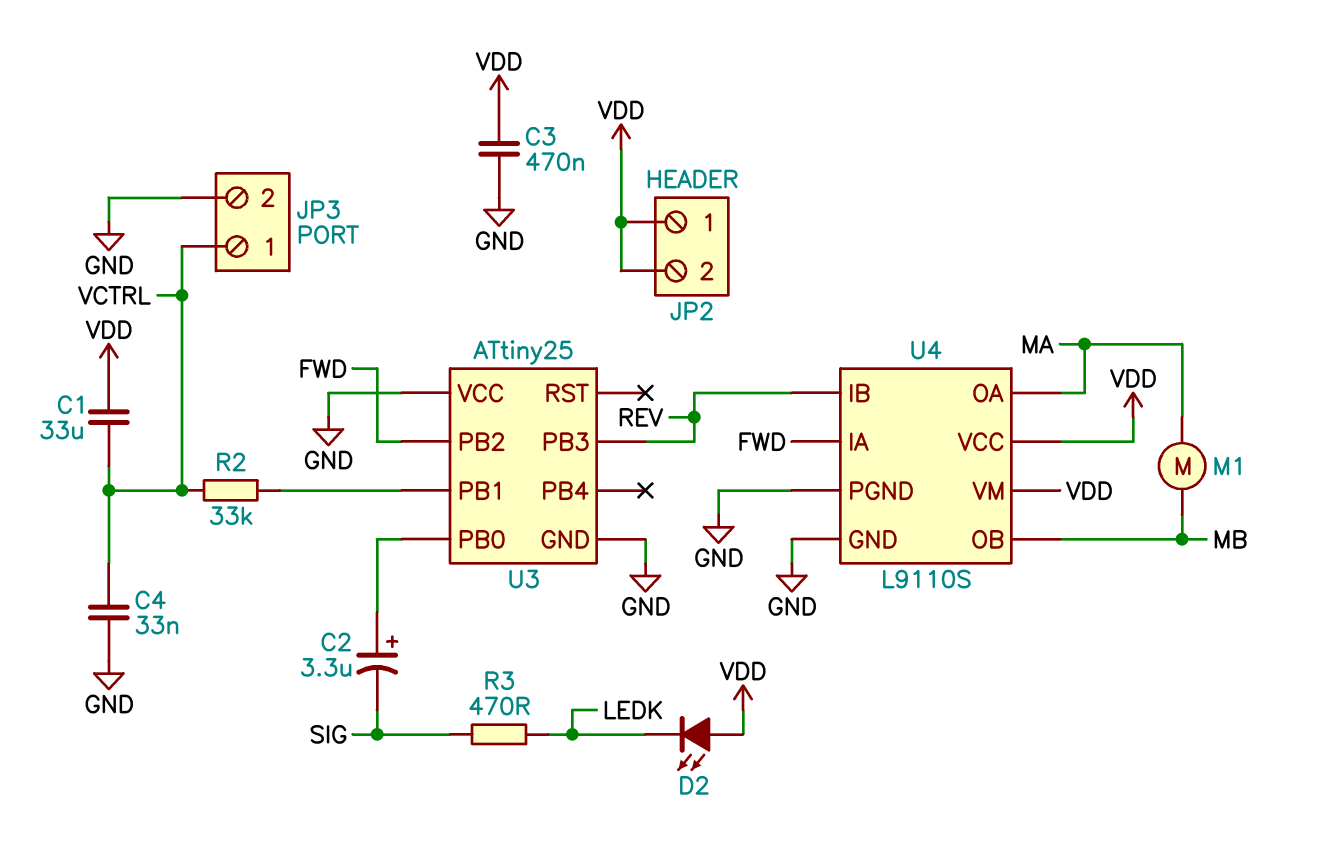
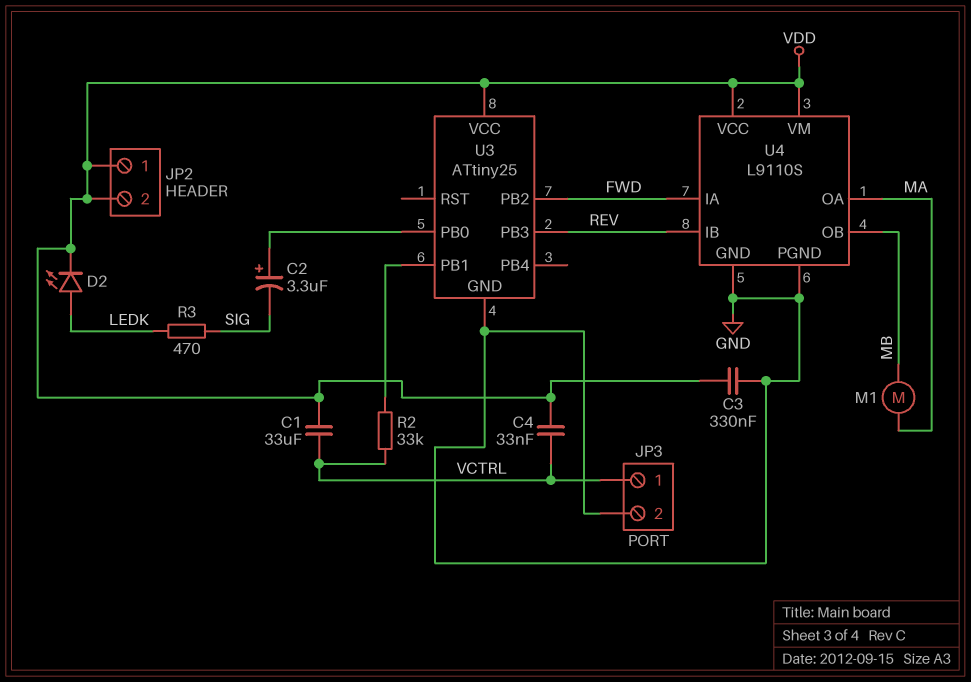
C3: 470nF (GND, VDD) -> 330nF (GND, VDD)
C4: 33nF (GND, VCTRL) -> 33nF (VCTRL, VDD)
D2: LED (A VDD, K LEDK) -> LED (A LEDK, K VDD)
U3 pin VCC: GND -> VDD

